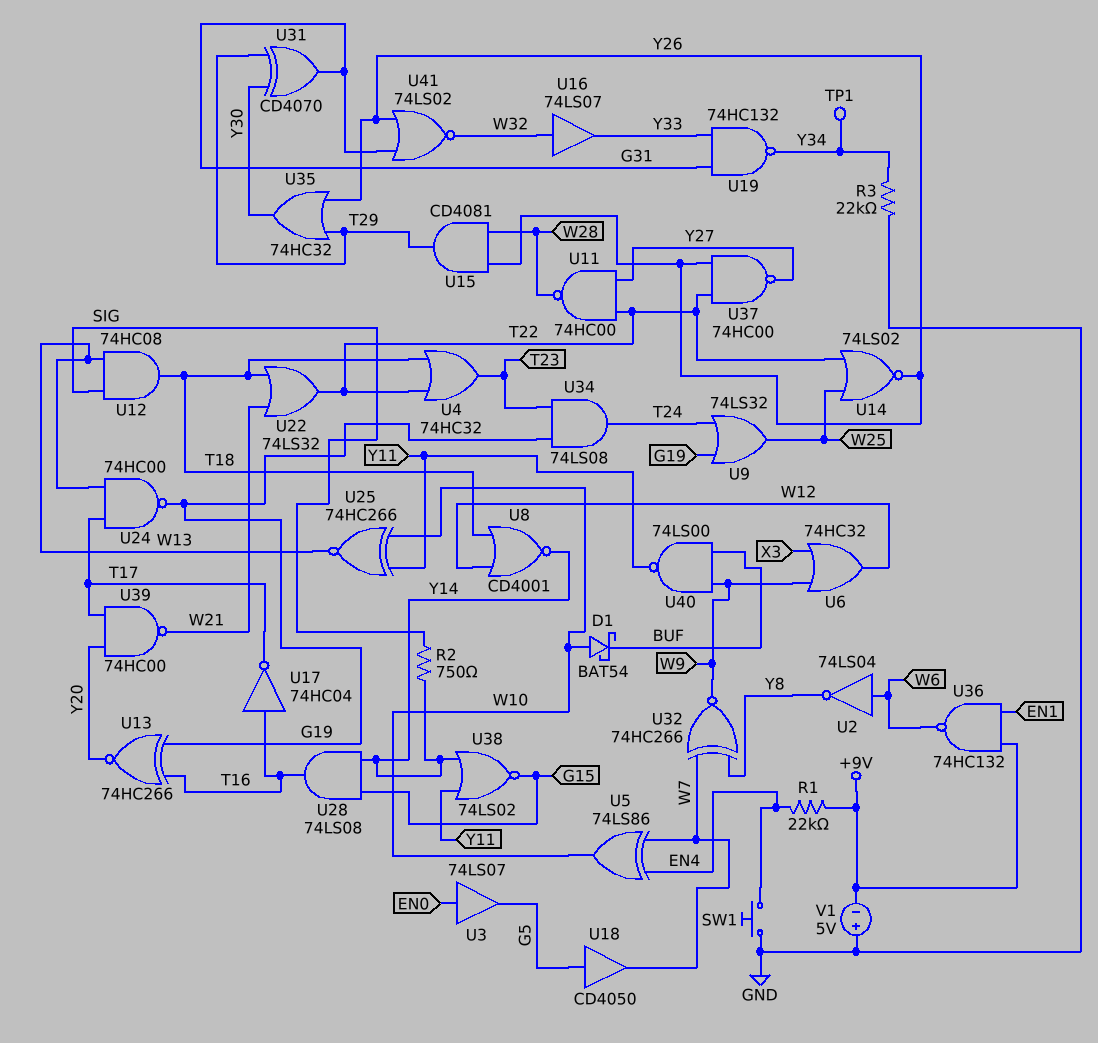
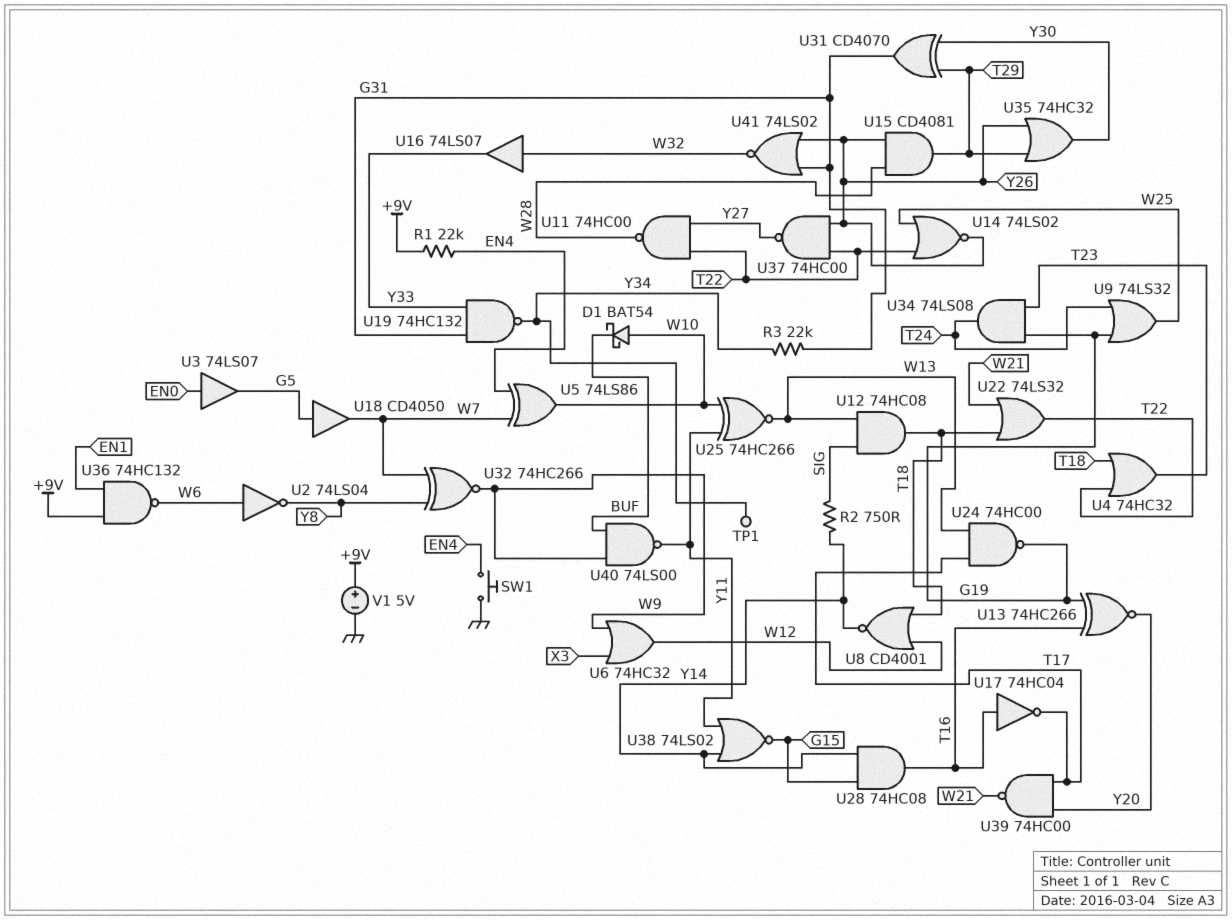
R3: 22k (GND, Y34) -> 22k (G31, Y34)
U28: AND 74LS08 (in G15, in Y14, out T16) -> AND 74HC08 (in G15, in Y14, out T16)
V1: 5V (plus GND, minus +9V) -> 5V (plus +9V, minus GND)

